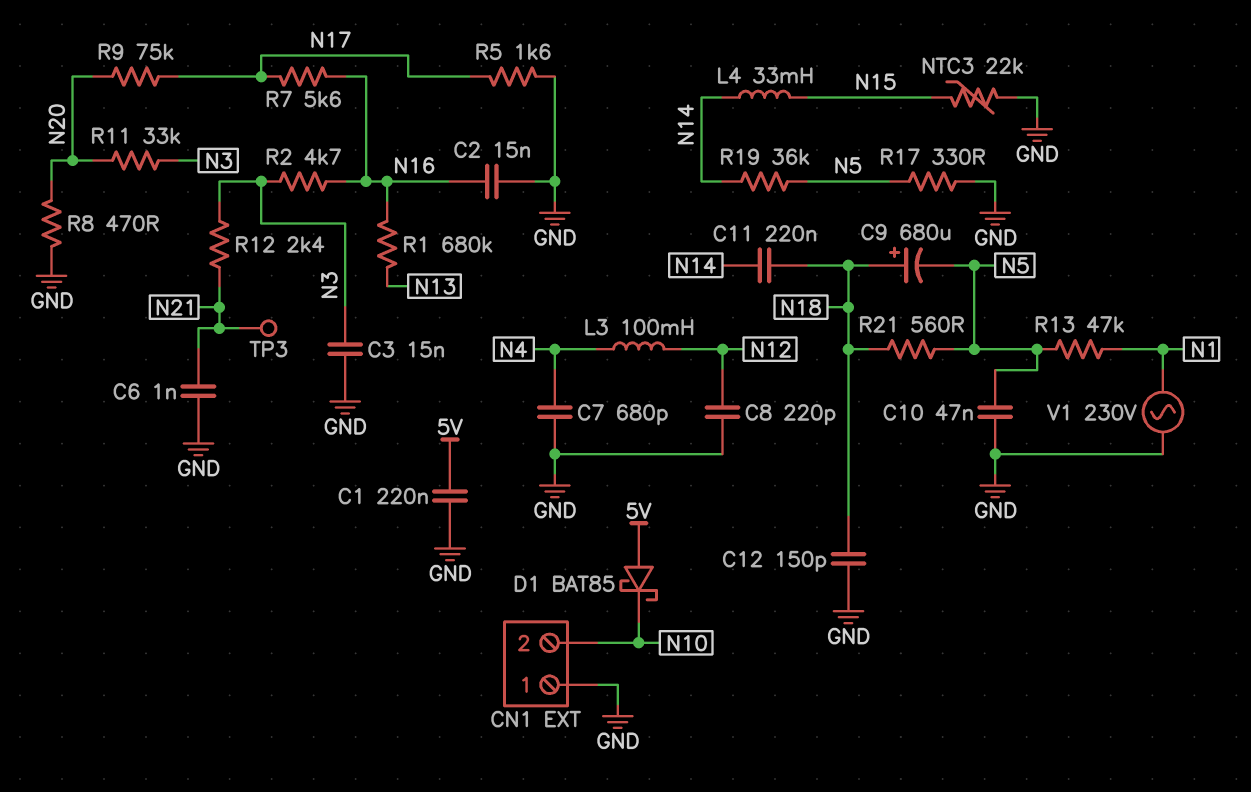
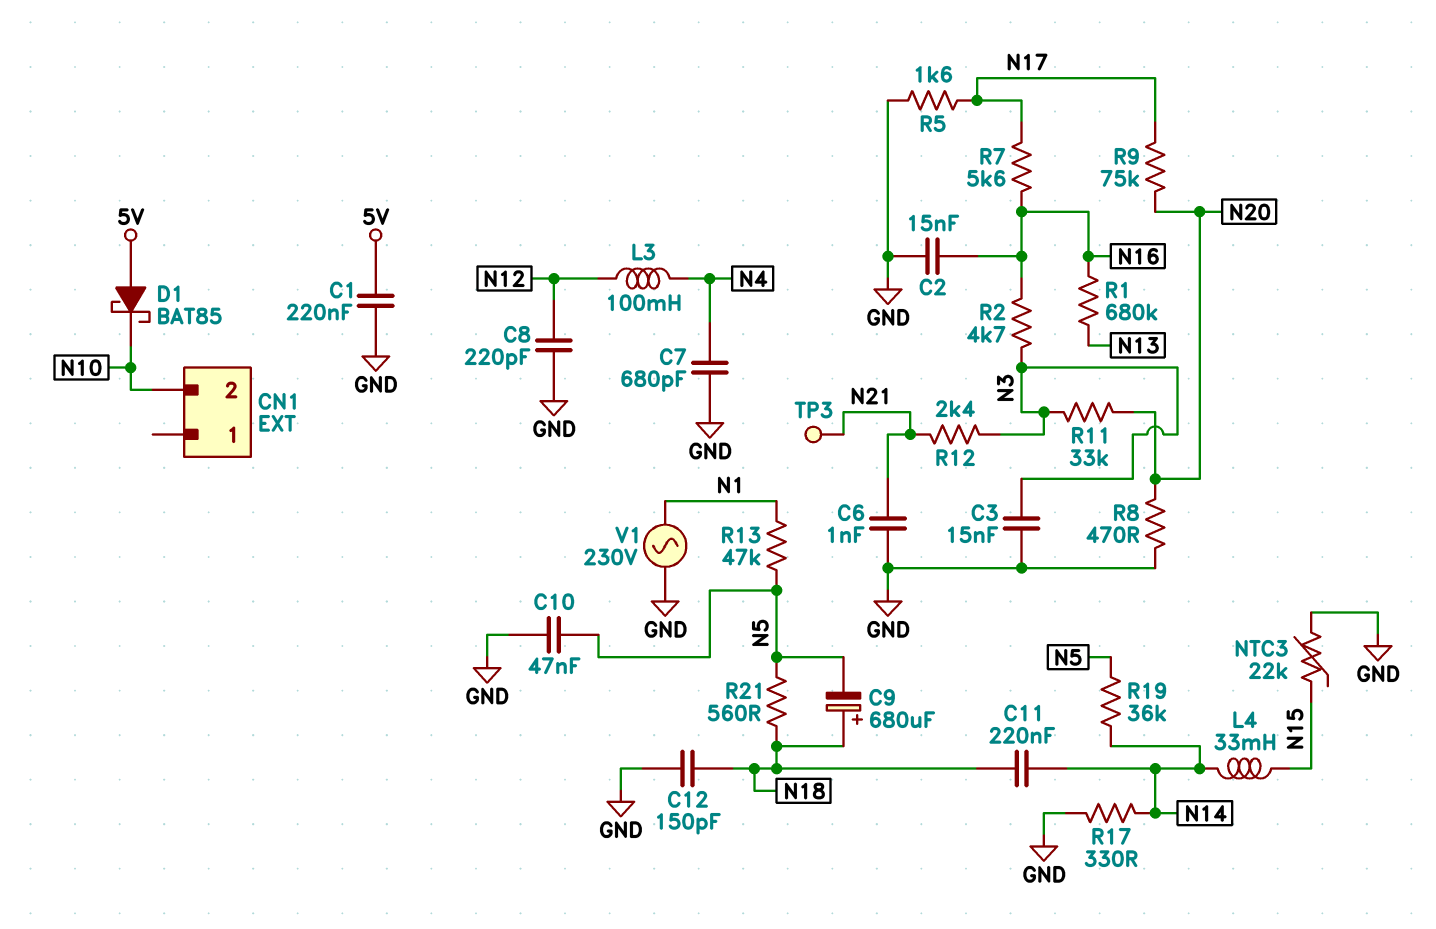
CN1 pin 1: GND -> none
R17: 330 (GND, N5) -> 330 (GND, N14)

